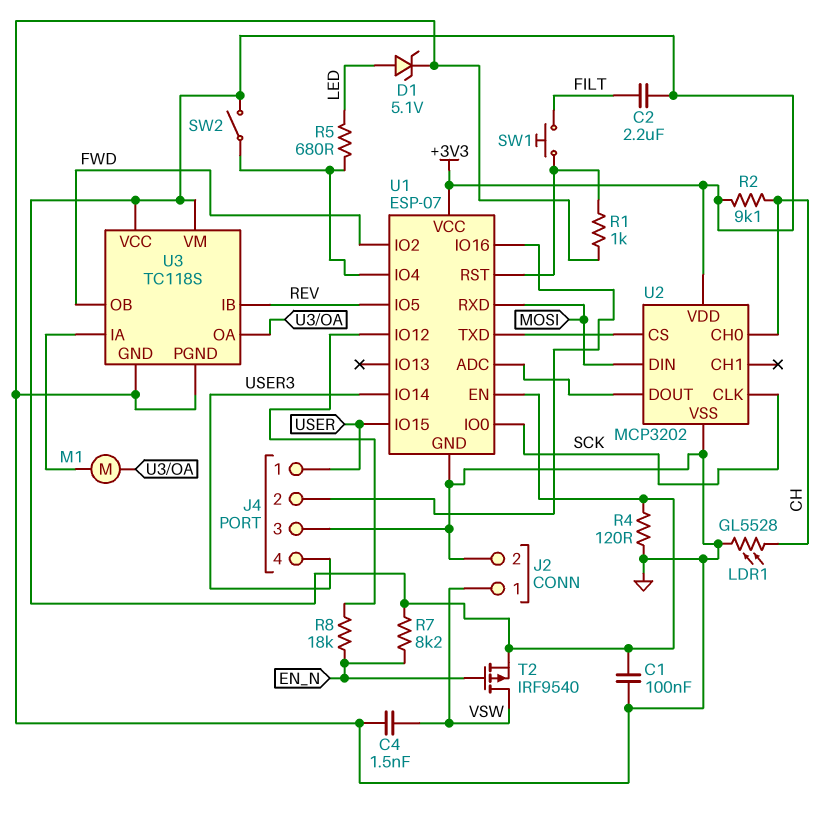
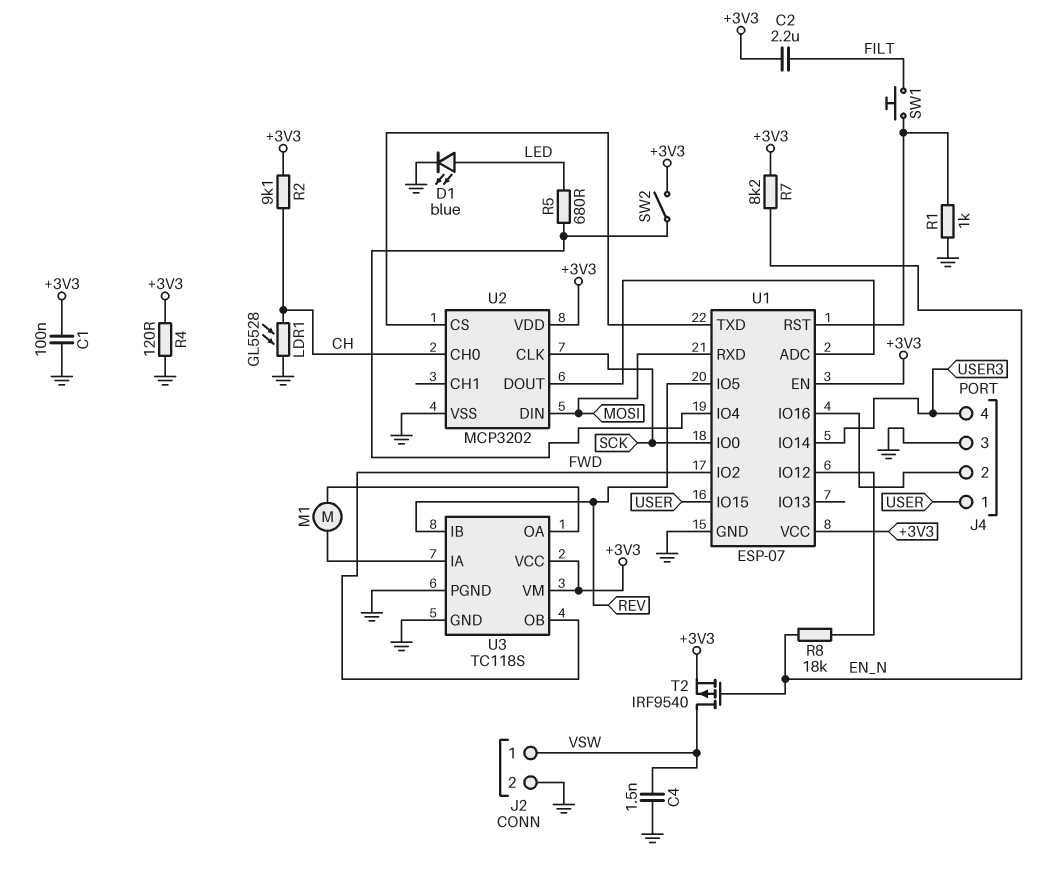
D1: zener 5.1V (A LED, K GND) -> LED blue (A LED, K GND)

